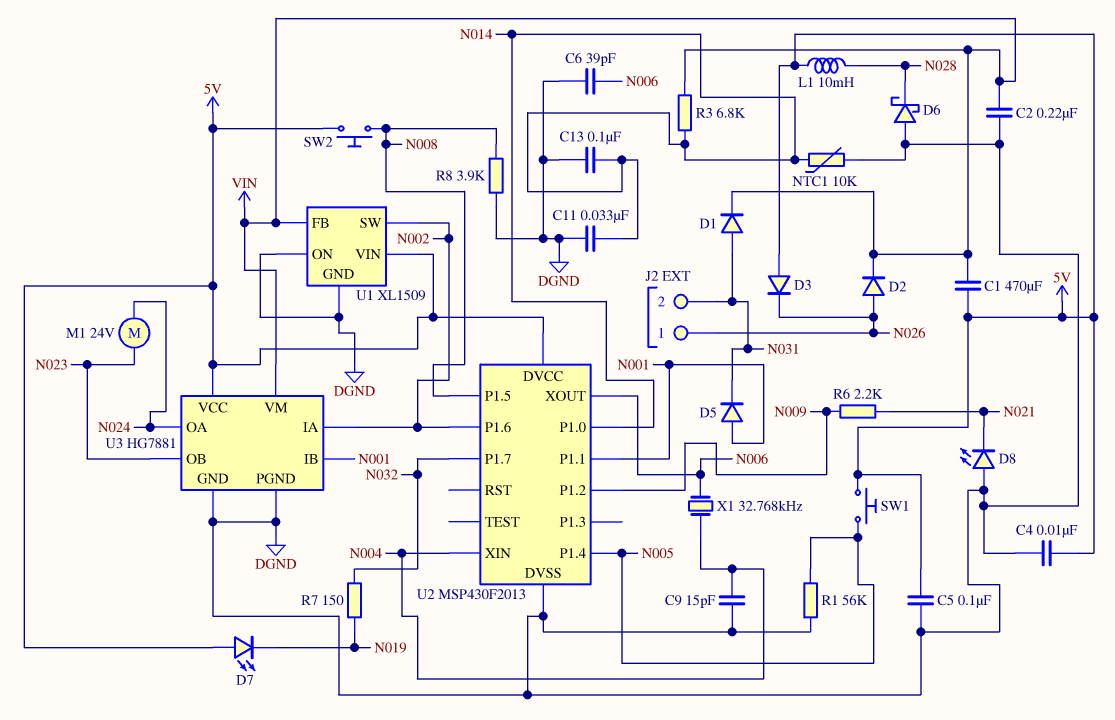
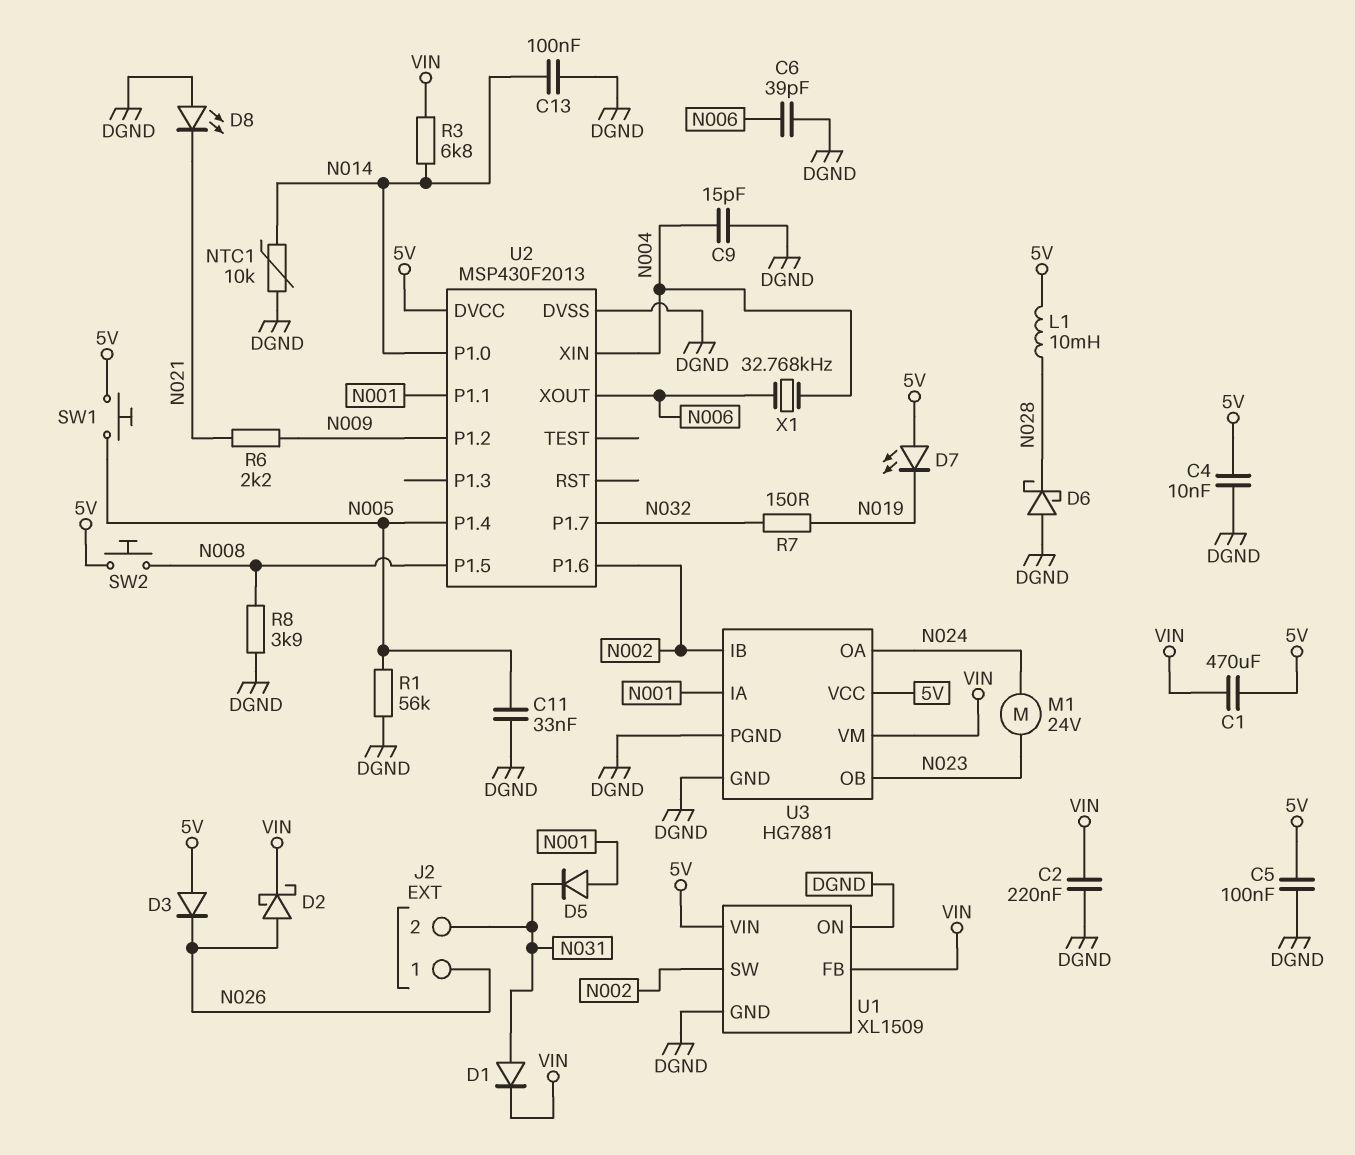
C11: 33nF (DGND, N014) -> 33nF (DGND, N005)
D2: diode (A N026, K VIN) -> schottky (A N026, K VIN)
U3 pin IA: N002 -> N001
U3 pin IB: N001 -> N002

